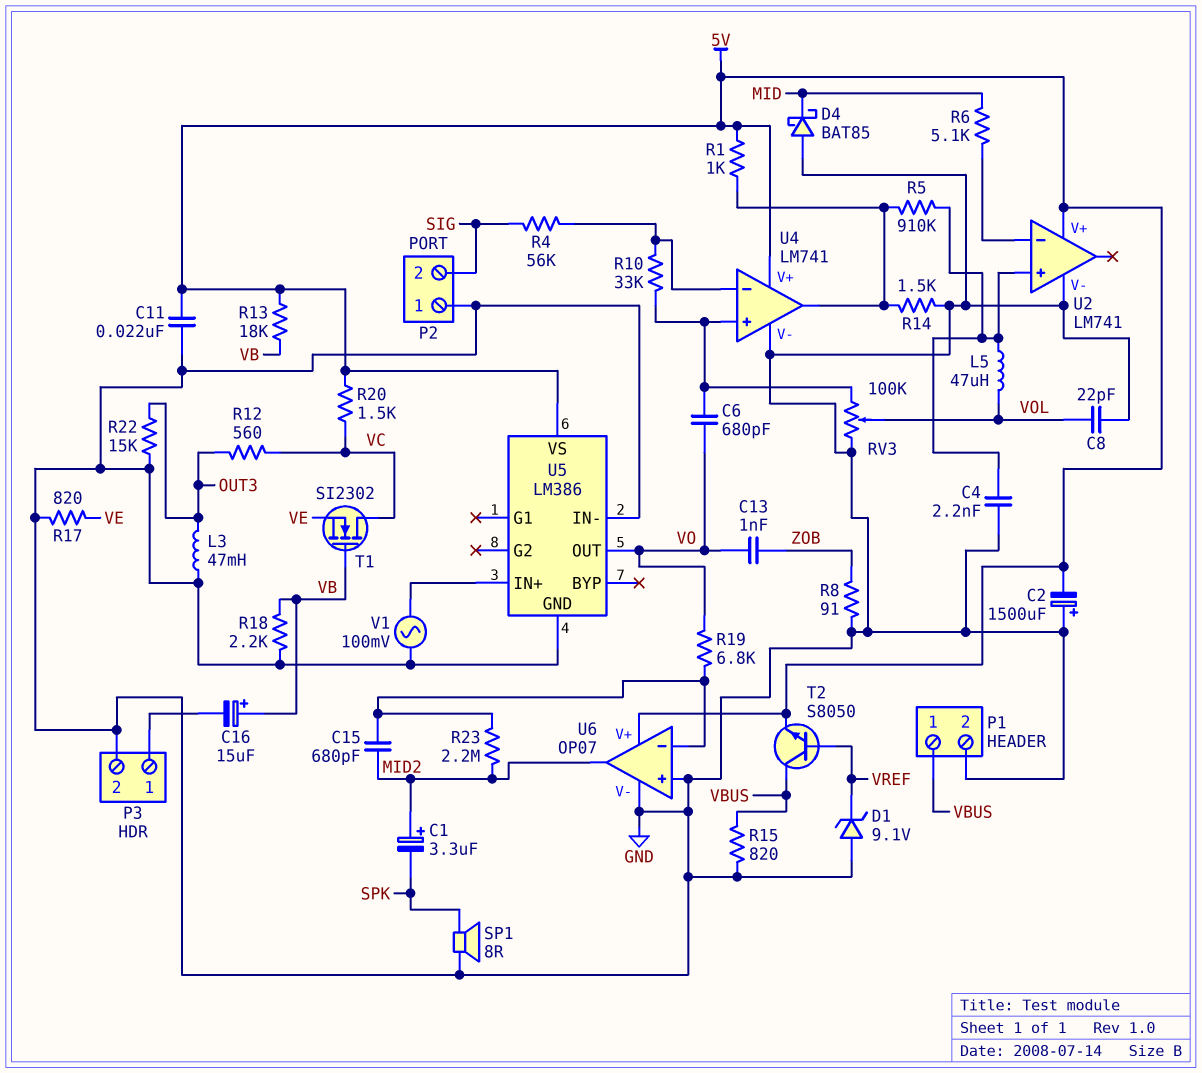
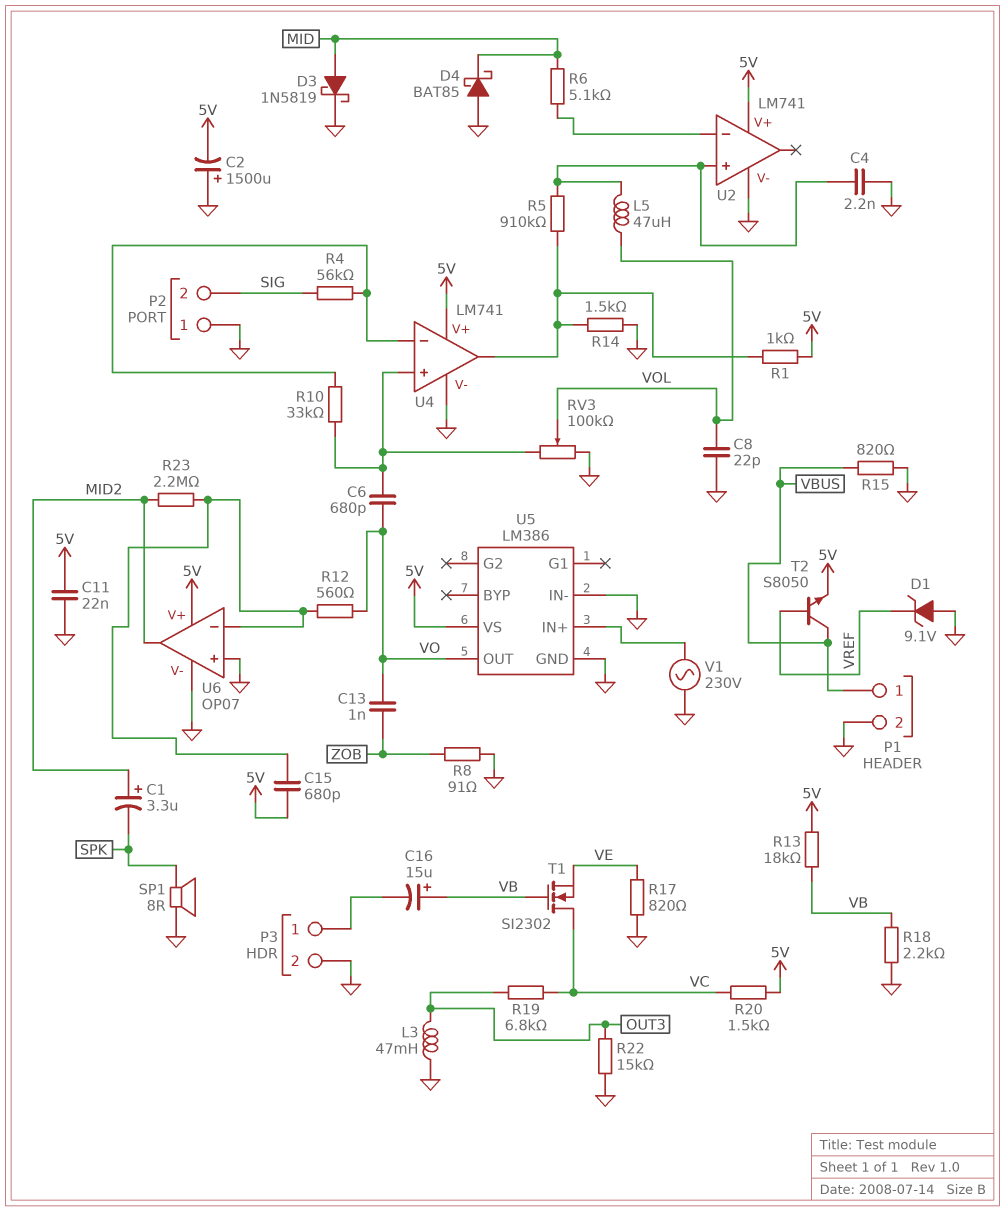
C15: 680pF (MID2, U6/in-) -> 680pF (5V, U6/in-)
D3: none -> schottky 1N5819 (A MID, K GND)
R12: 560 (OUT3, VC) -> 560 (U6/in-, VO)
R19: 6.8k (U6/in-, VO) -> 6.8k (OUT3, VC)
V1: AC 100mV (GND, U5/IN+) -> AC 230V (GND, U5/IN+)

